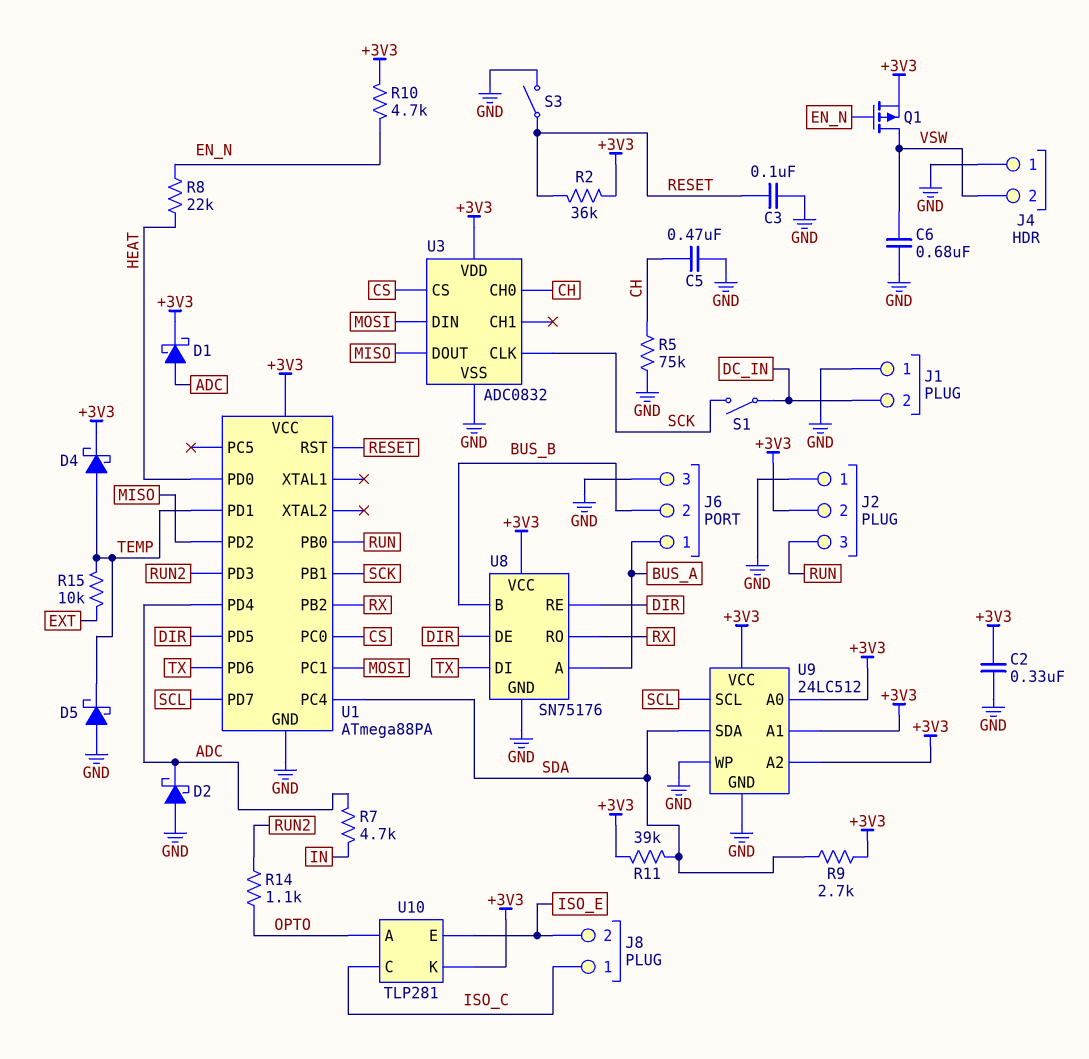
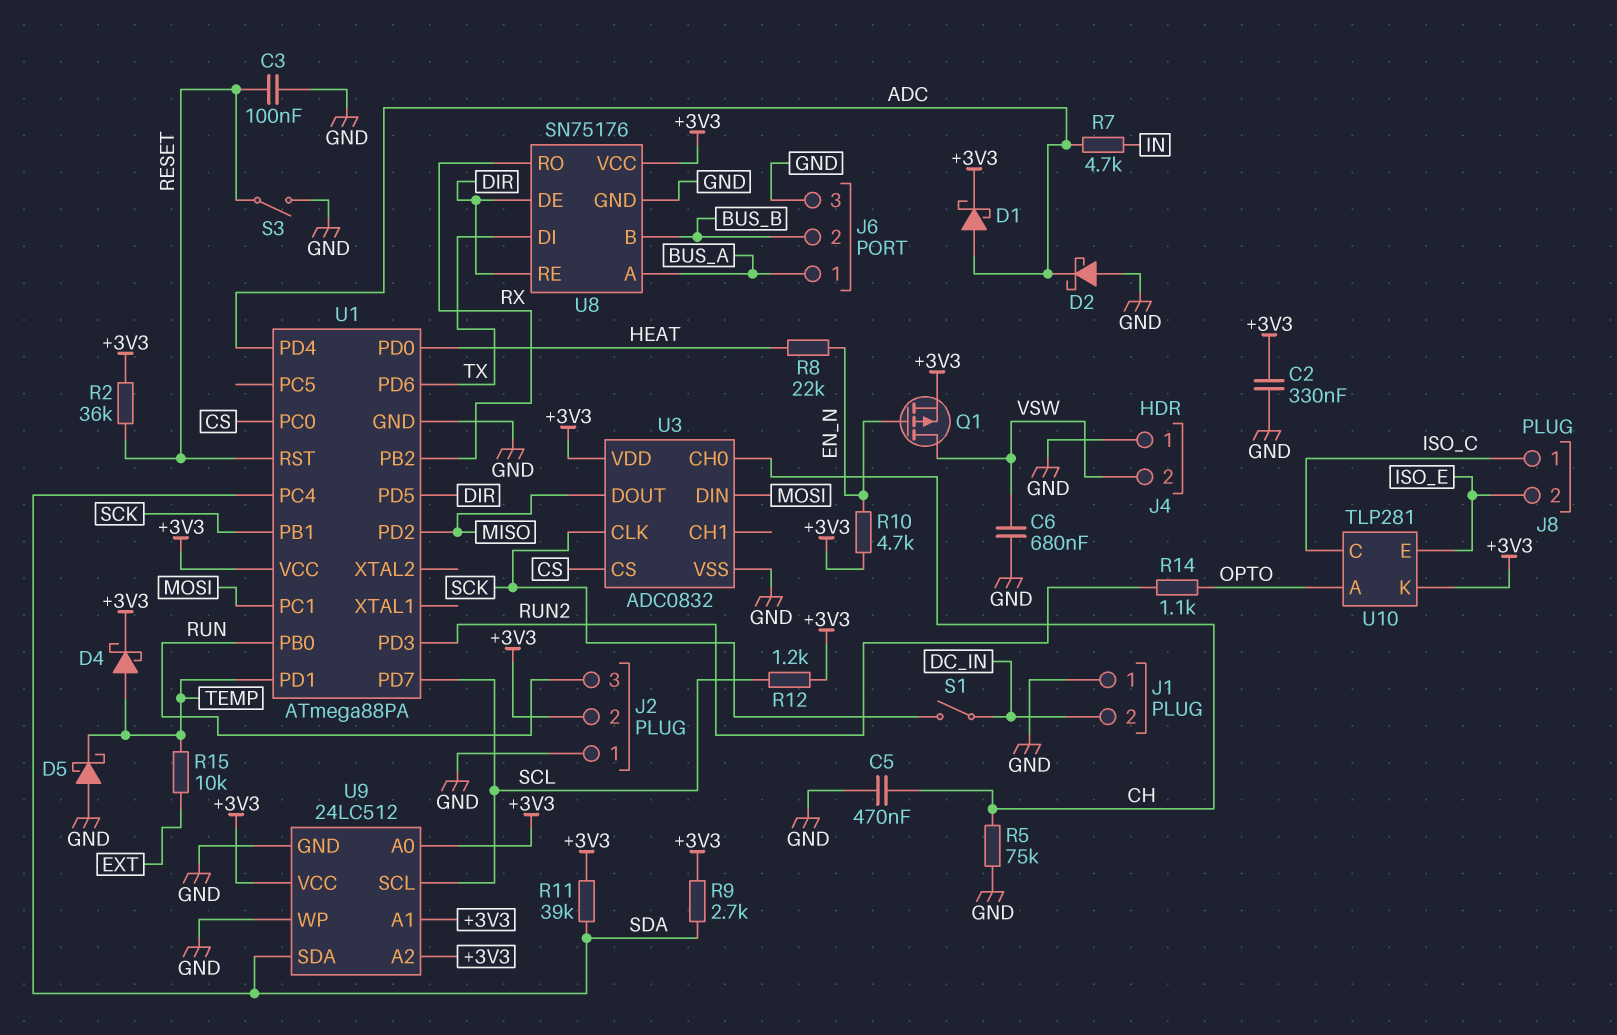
R12: none -> 1.2k (+3V3, SCL)

